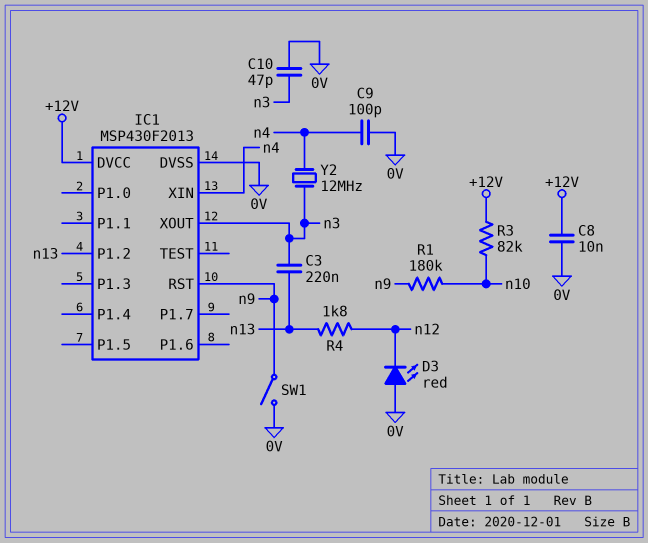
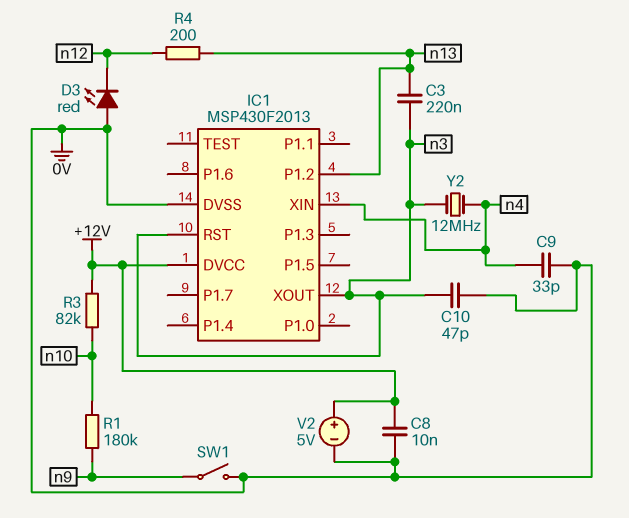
C9: 100pF (0V, n4) -> 33pF (0V, n4)
IC1 pin RST: n9 -> n3
R4: 1.8k (n12, n13) -> 200 (n12, n13)
V2: none -> 5V (plus +12V, minus 0V)

